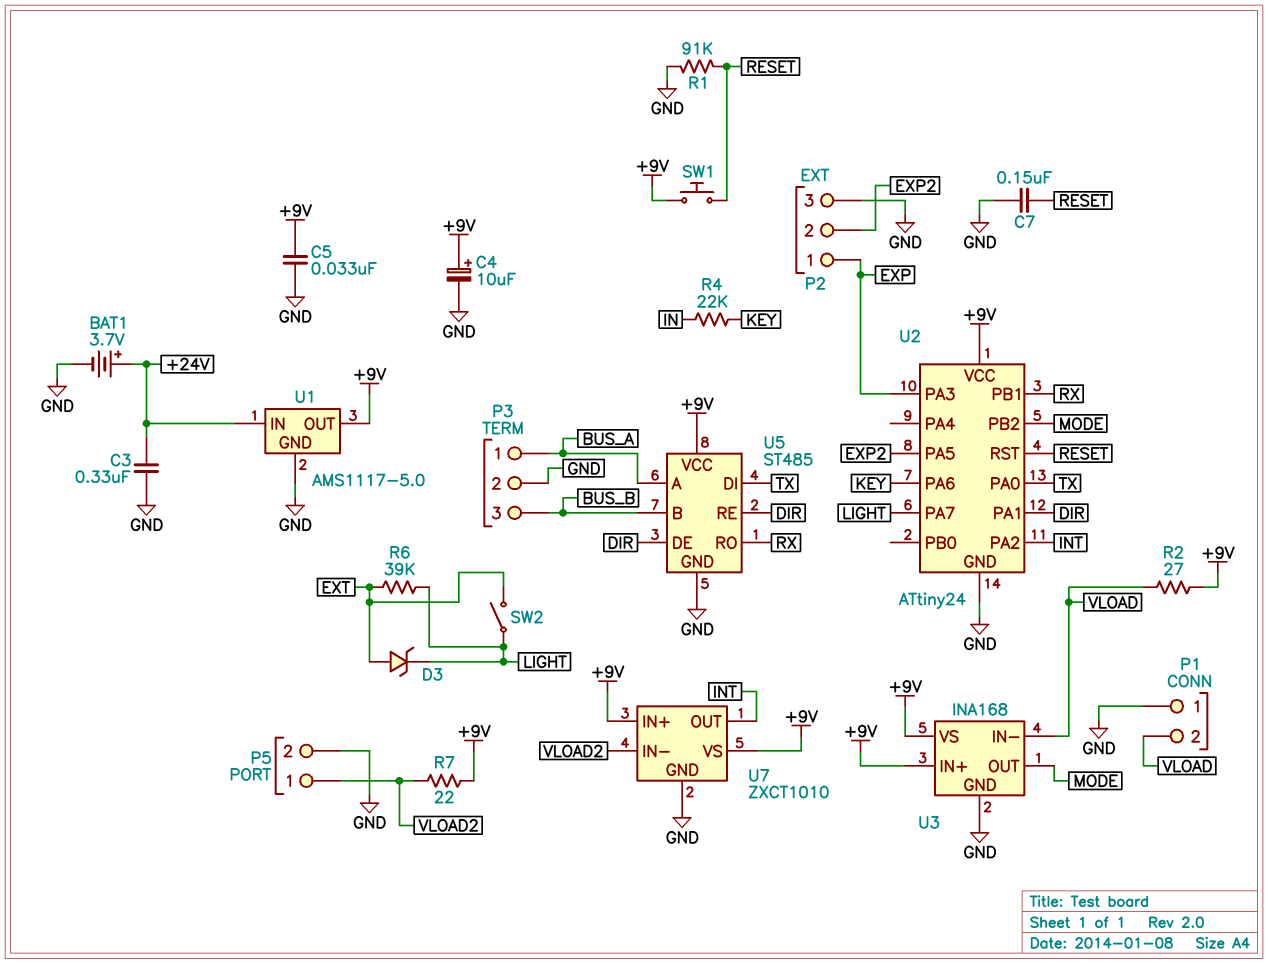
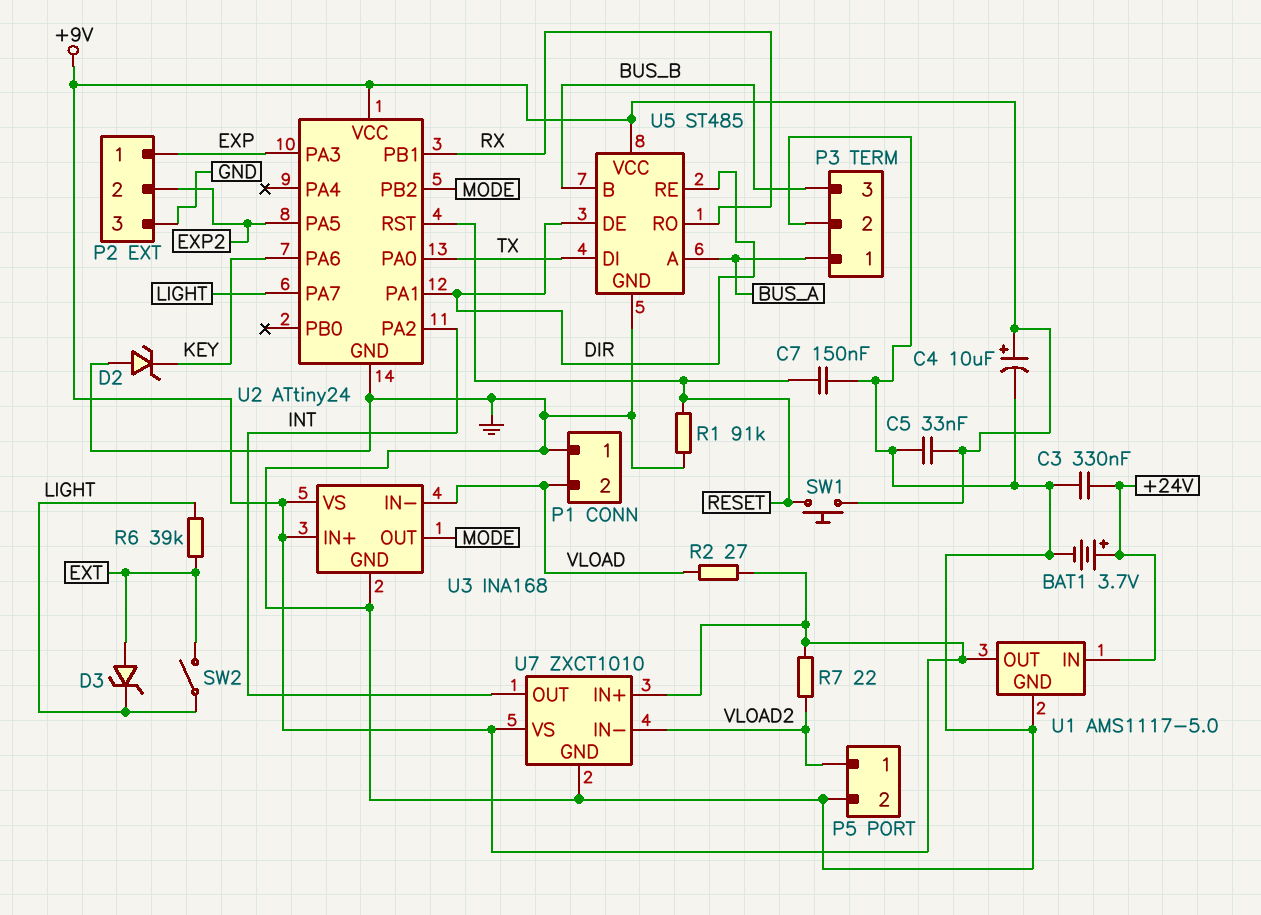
D2: none -> zener (A GND, K KEY)
R4: 22k (IN, KEY) -> none

